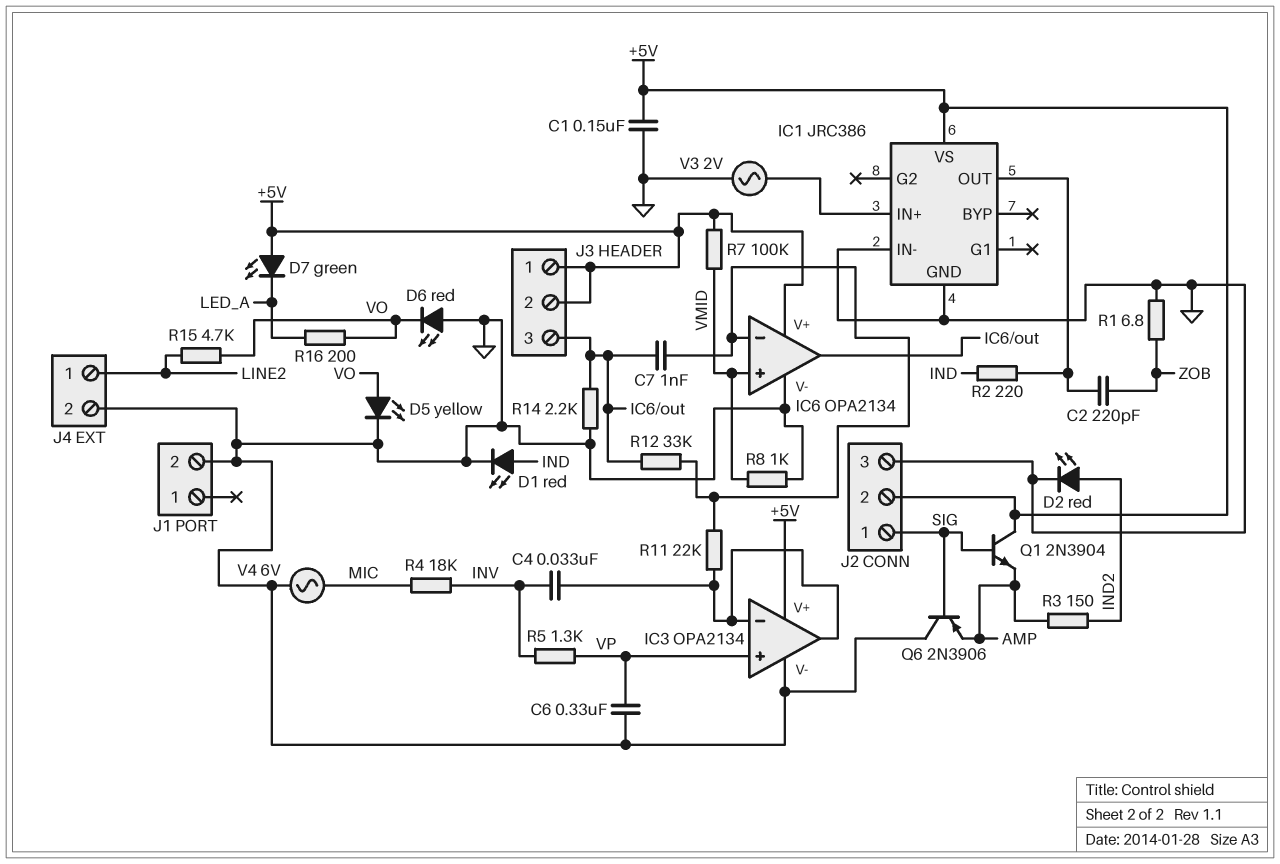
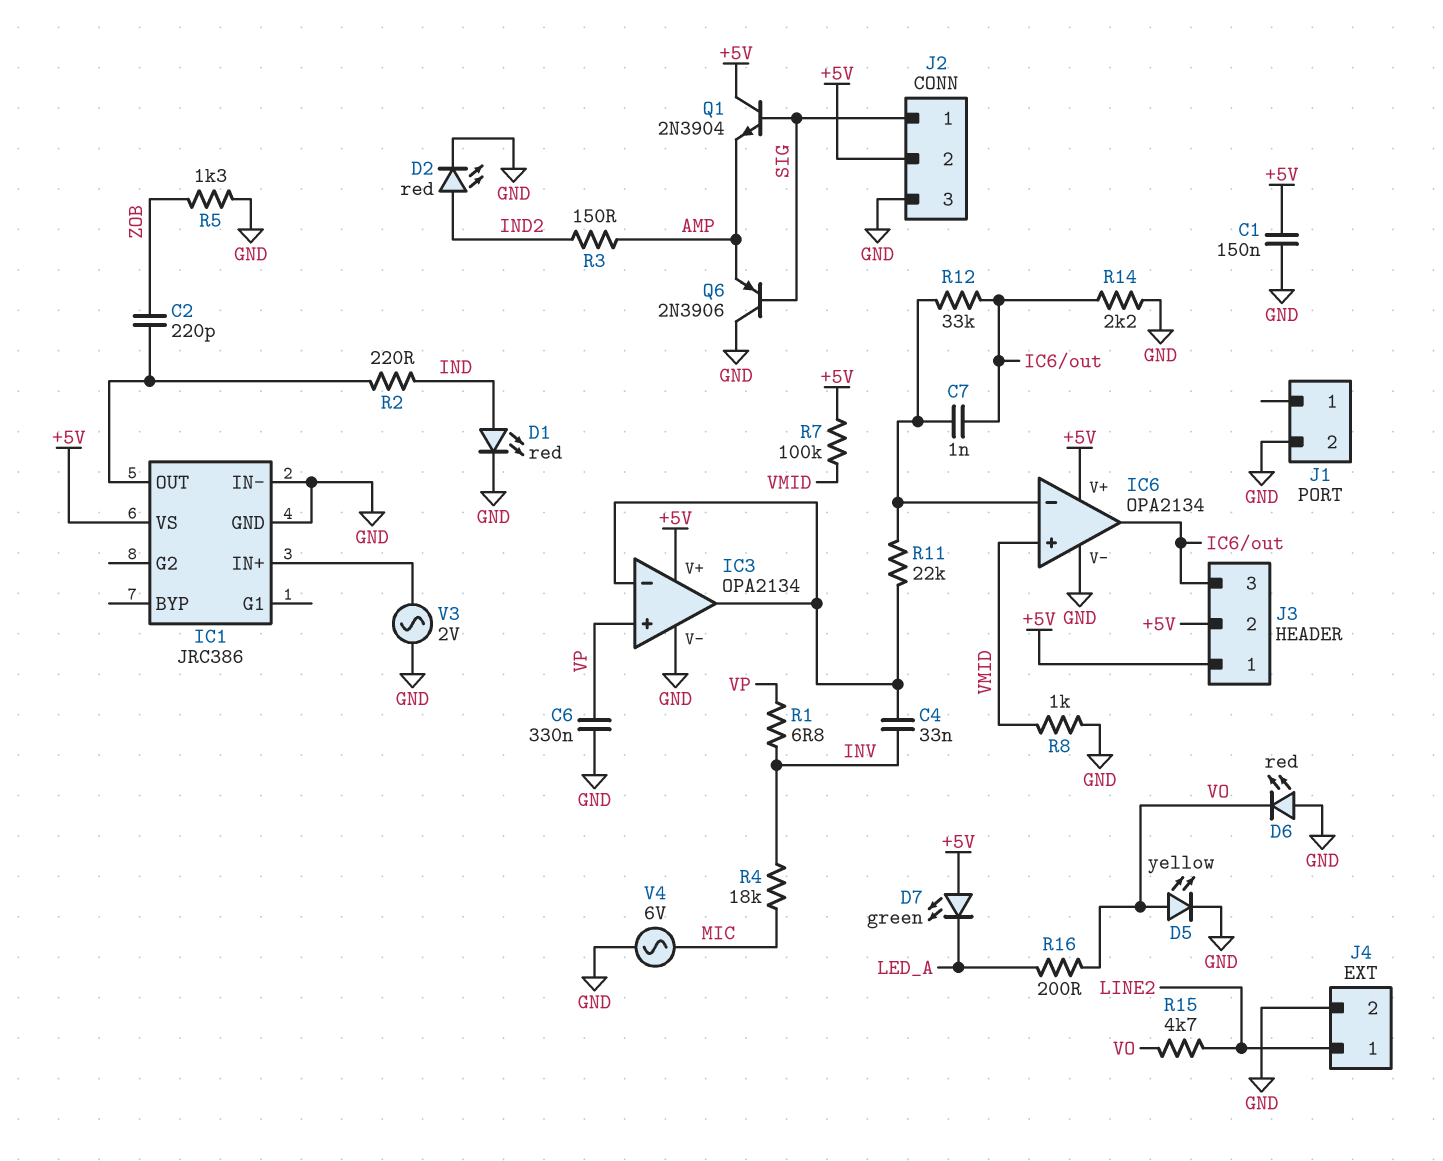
R1: 6.8 (GND, ZOB) -> 6.8 (INV, VP)
R5: 1.3k (INV, VP) -> 1.3k (GND, ZOB)

